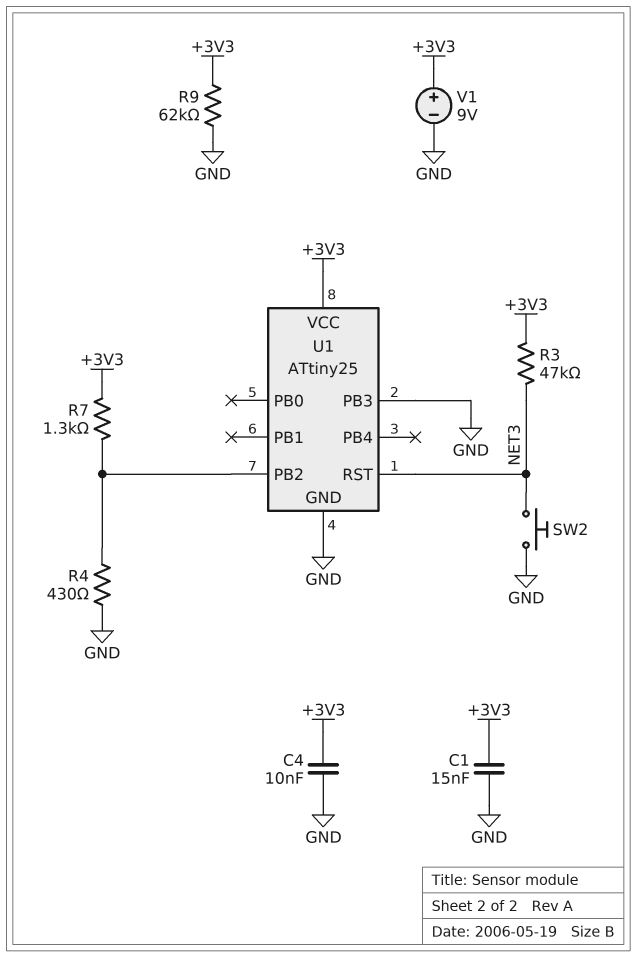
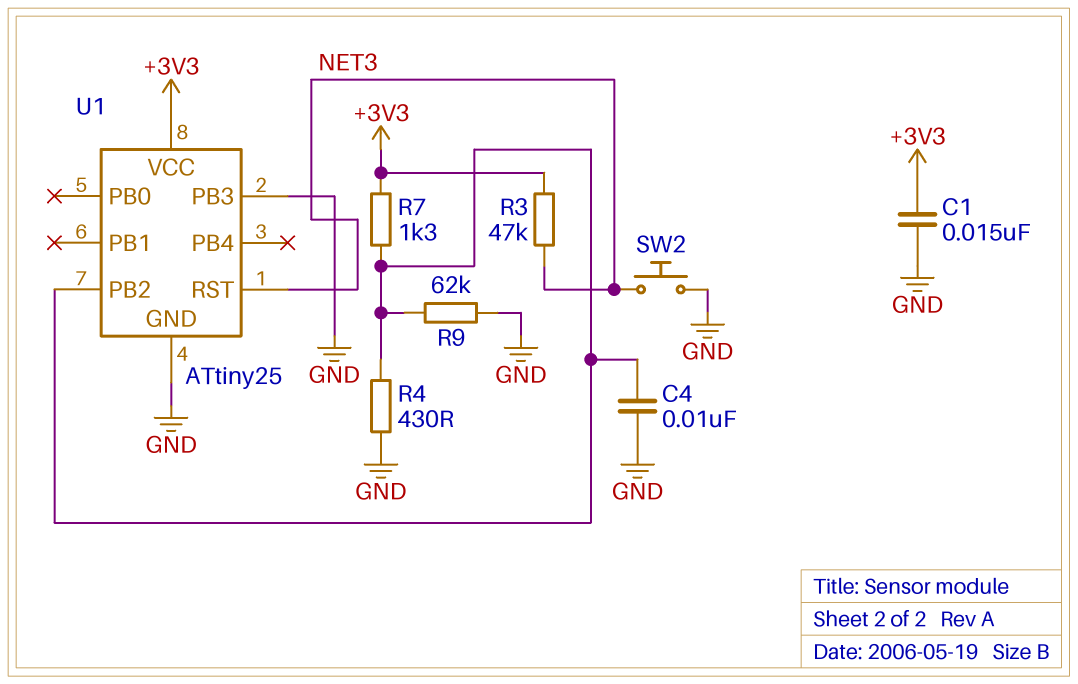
C4: 10nF (+3V3, GND) -> 10nF (GND, U1/PB2)
R9: 62k (+3V3, GND) -> 62k (GND, U1/PB2)
V1: 9V (plus +3V3, minus GND) -> none

